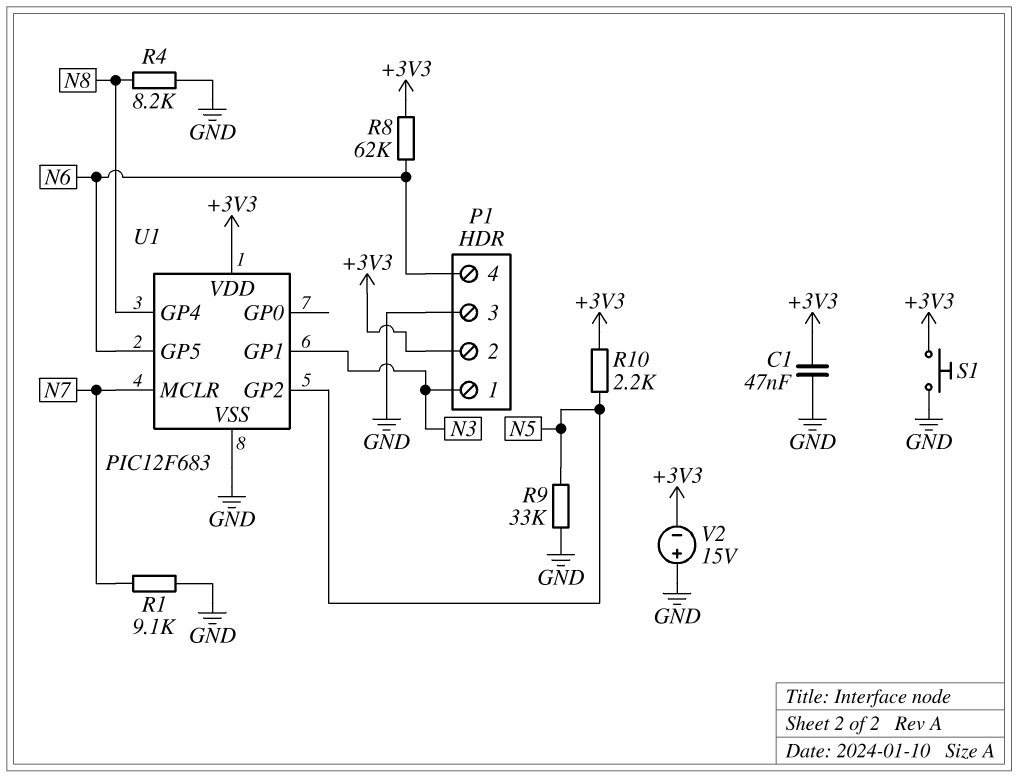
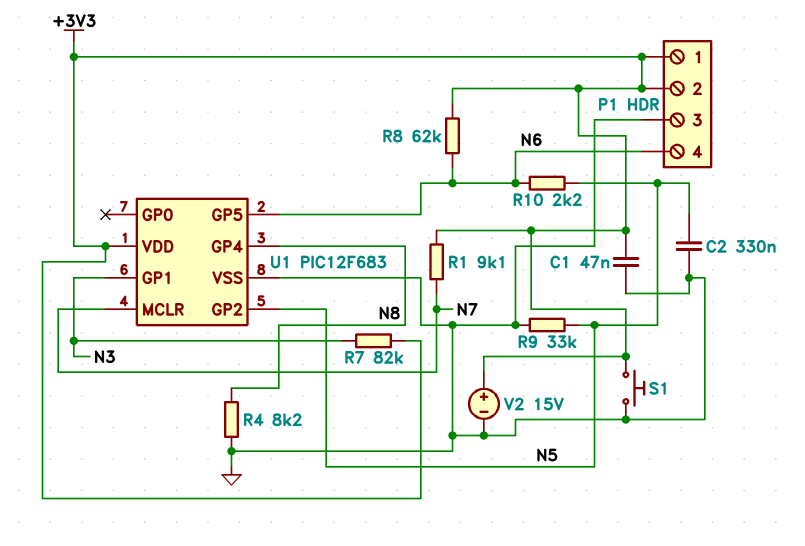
C2: none -> 330nF (GND, N5)
P1 pin 1: N3 -> +3V3
R1: 9.1k (GND, N7) -> 9.1k (+3V3, N7)
R7: none -> 82k (+3V3, N3)
R10: 2.2k (+3V3, N5) -> 2.2k (N5, N6)
V2: 15V (plus GND, minus +3V3) -> 15V (plus +3V3, minus GND)

